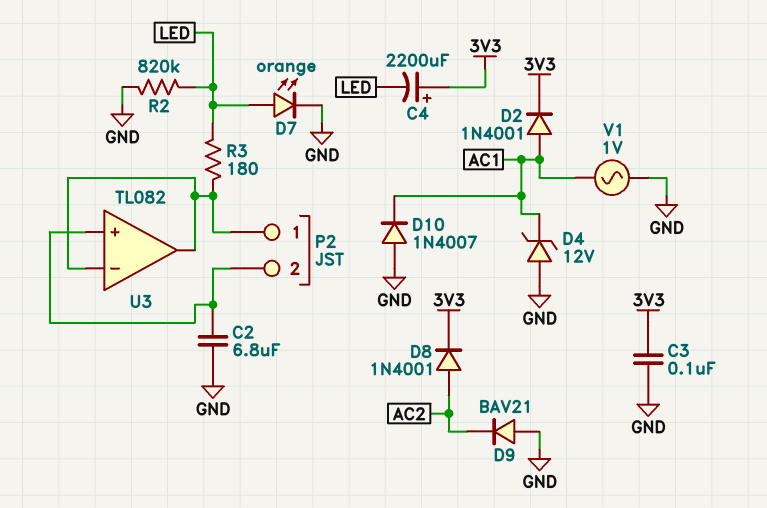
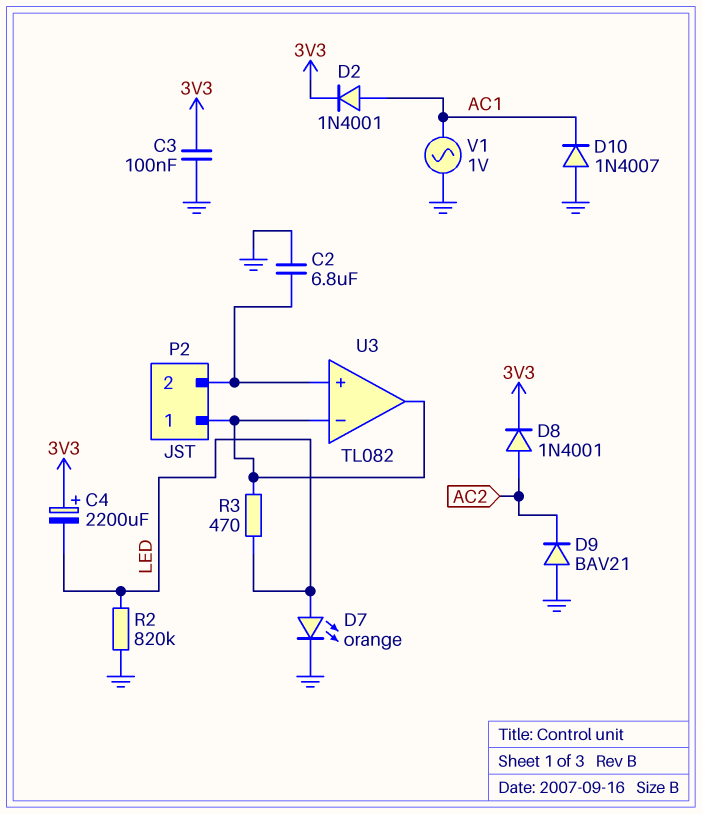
D4: zener 12V (A GND, K AC1) -> none
R3: 180 (LED, P2/1) -> 470 (LED, P2/1)

